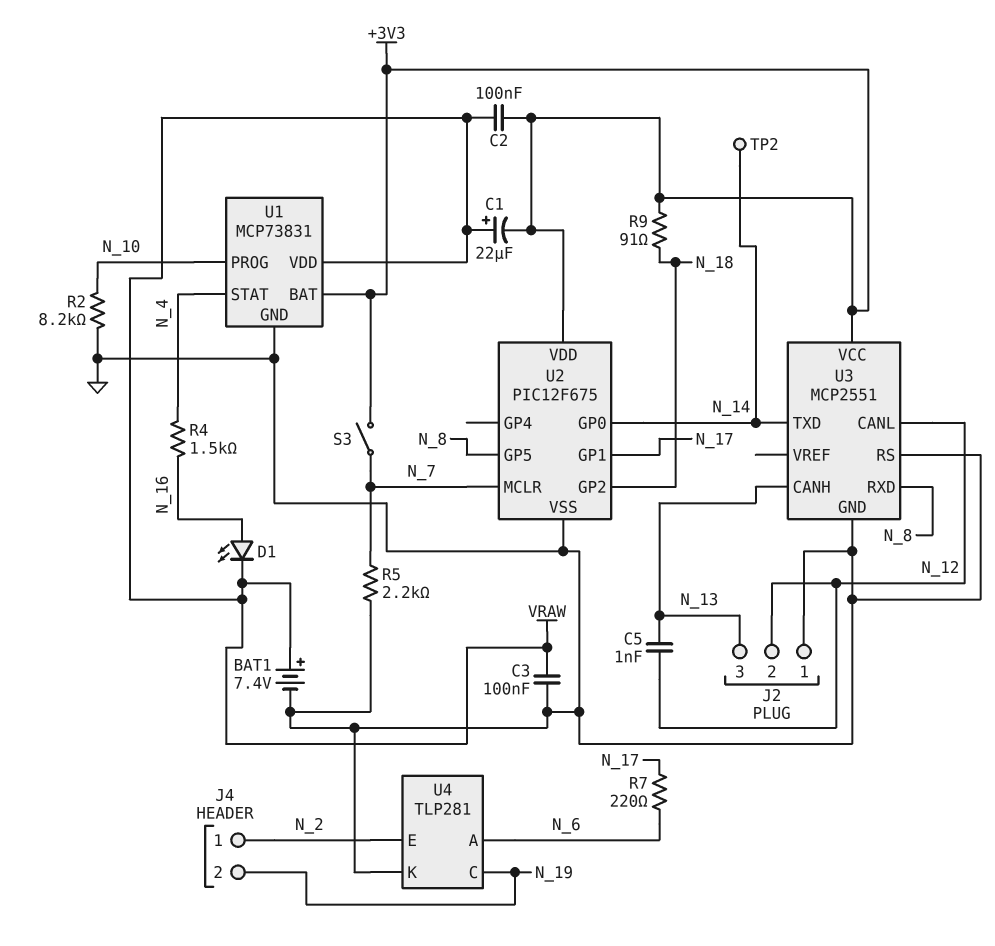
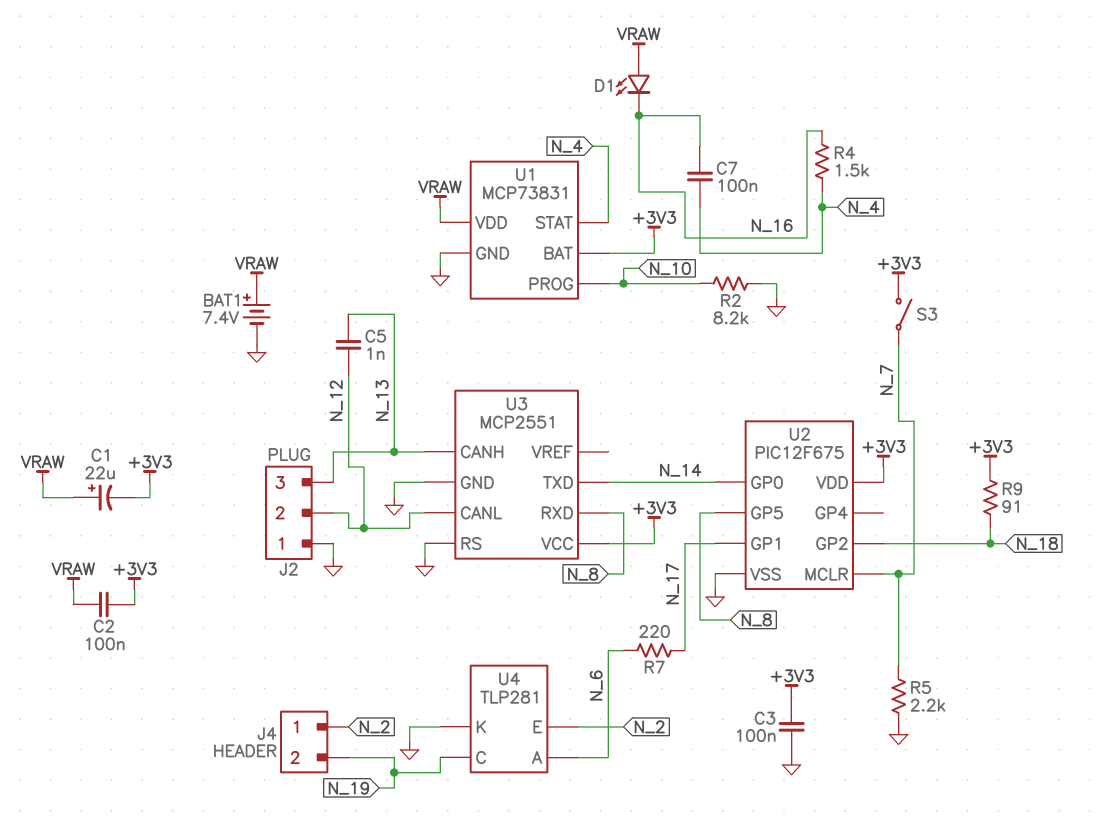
C3: 100nF (GND, VRAW) -> 100nF (+3V3, GND)
C7: none -> 100nF (N_4, N_16)
D1: LED (A N_16, K VRAW) -> LED (A VRAW, K N_16)
TP2: test point (N_14) -> none

